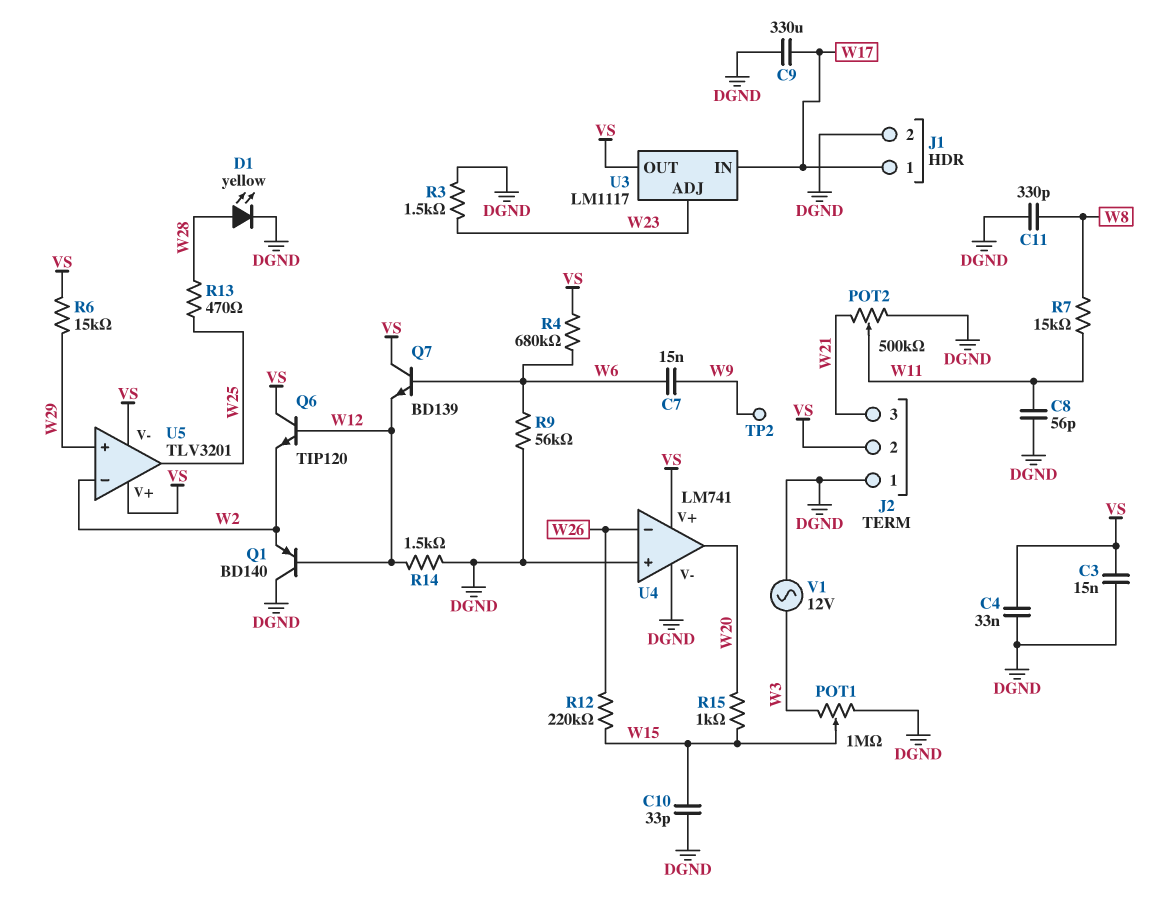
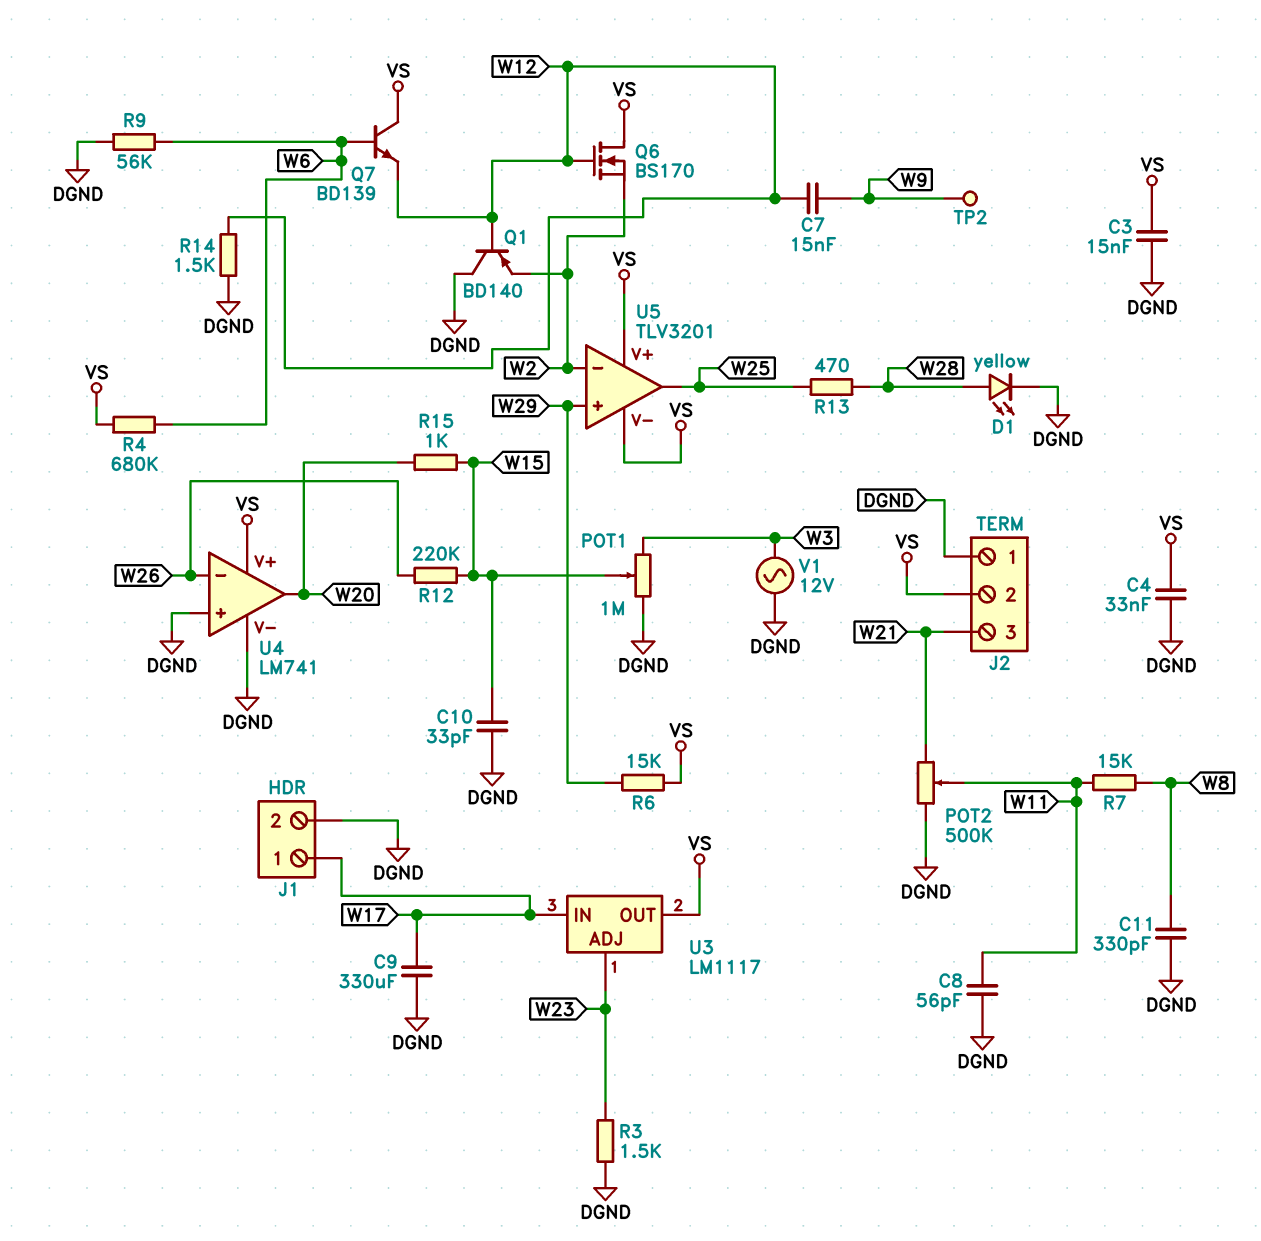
C7: 15nF (W6, W9) -> 15nF (W9, W12)
Q6: NPN TIP120 (B W12, C VS, E W2) -> NMOS BS170 (G W12, D VS, S W2)

